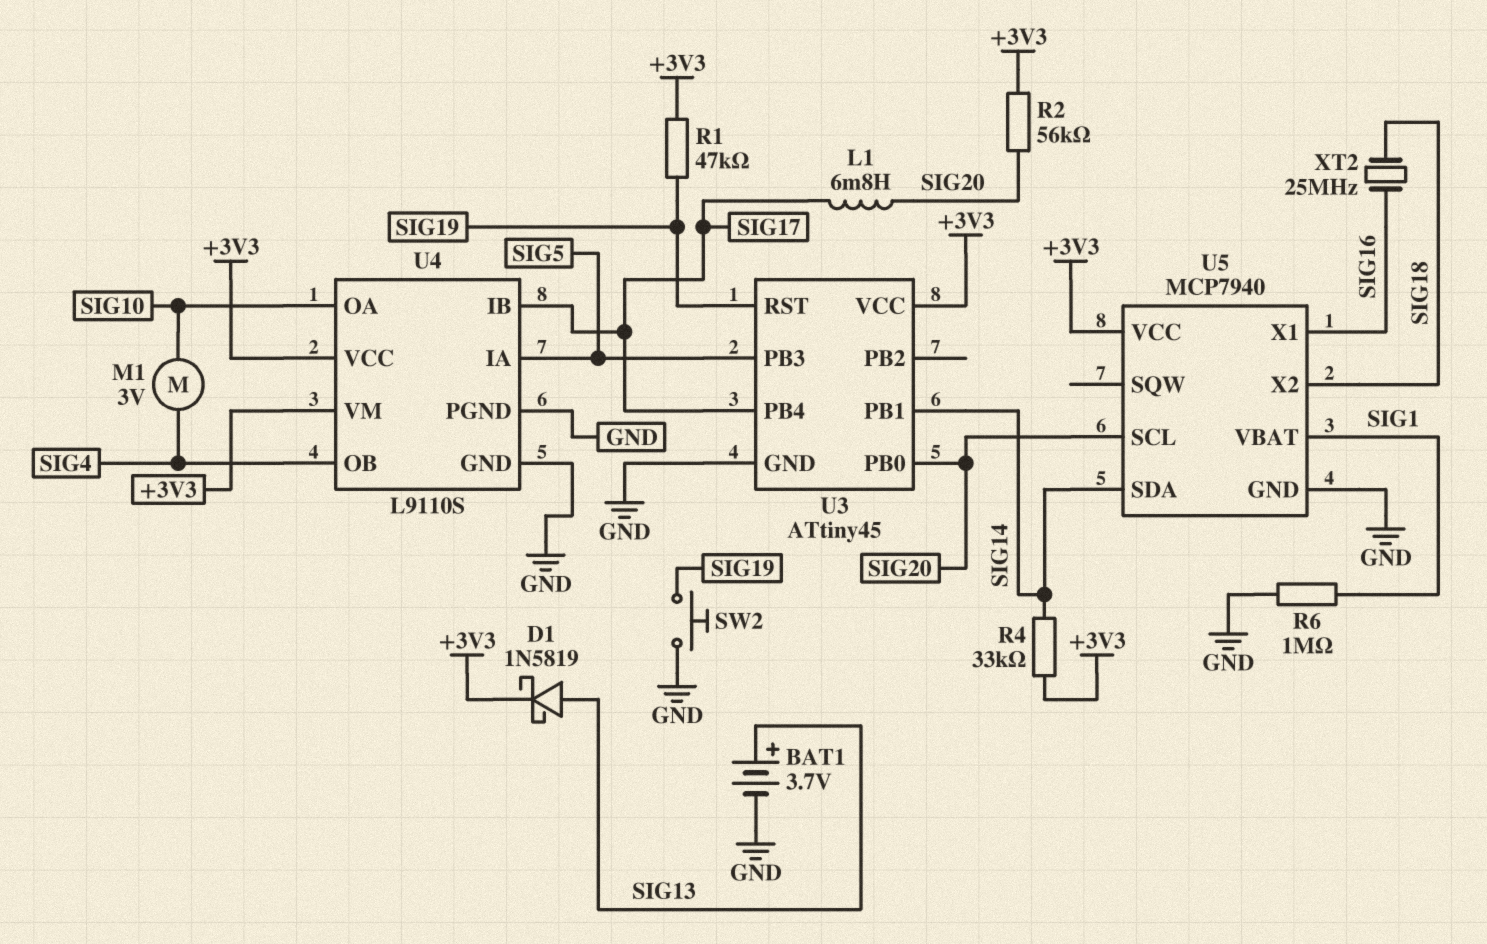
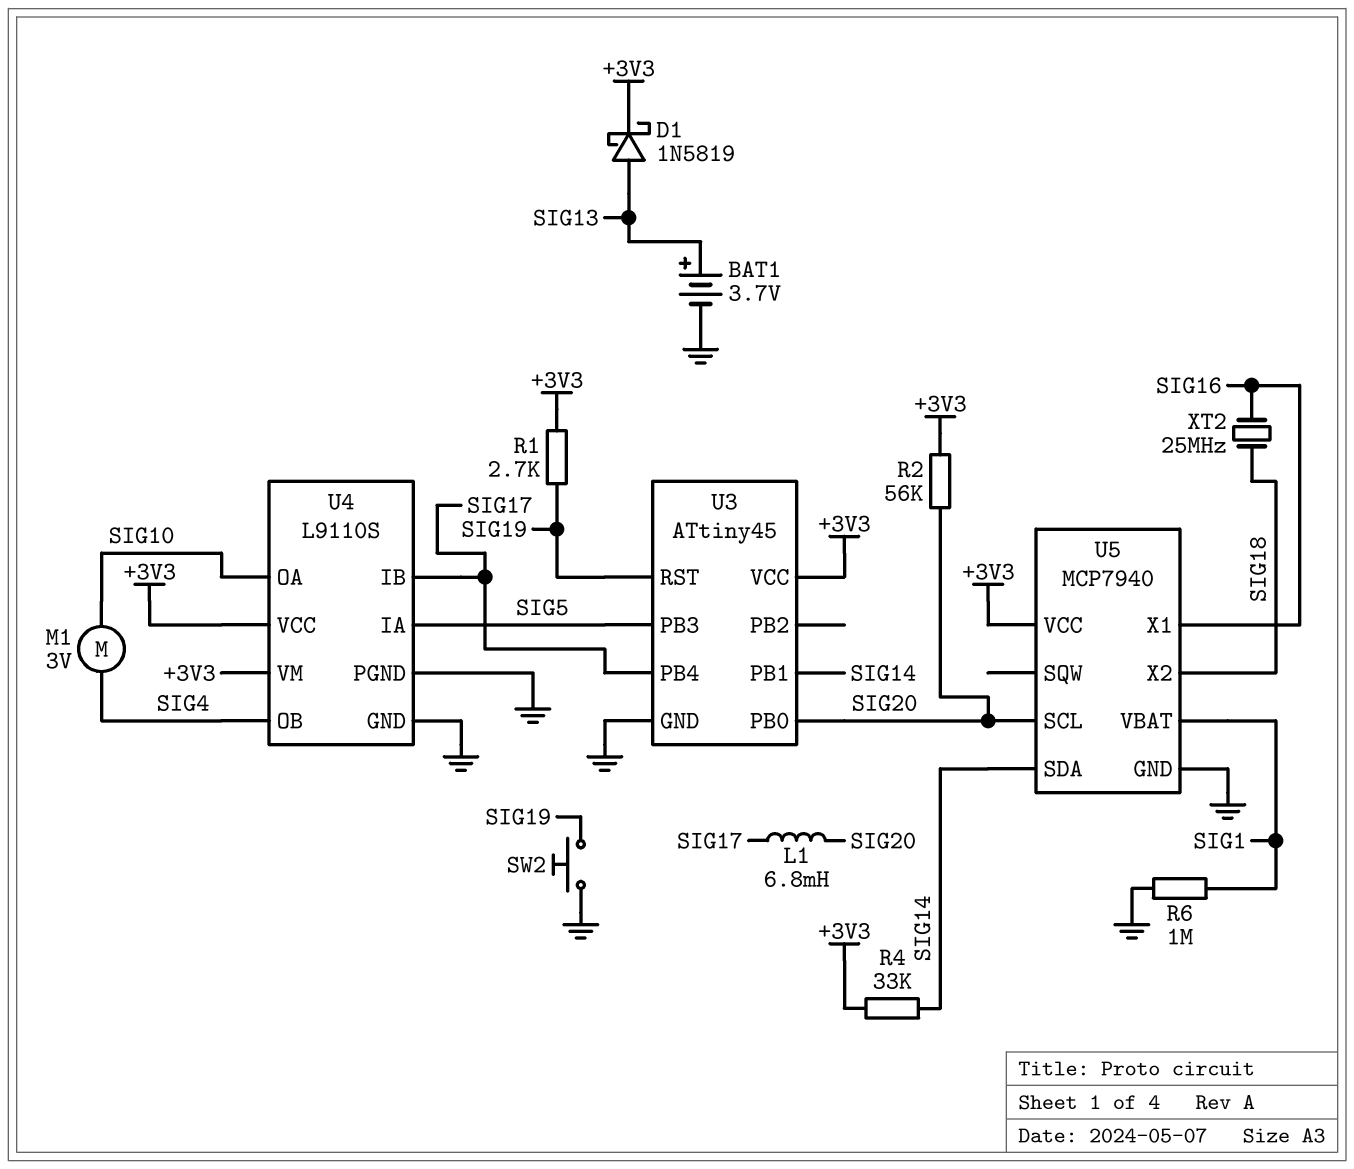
R1: 47k (+3V3, SIG19) -> 2.7k (+3V3, SIG19)

